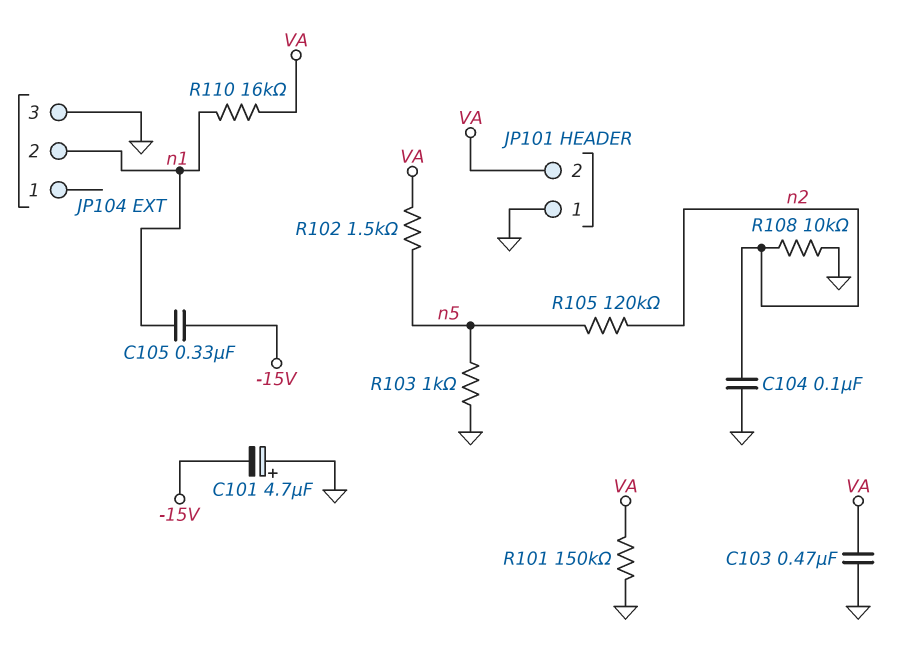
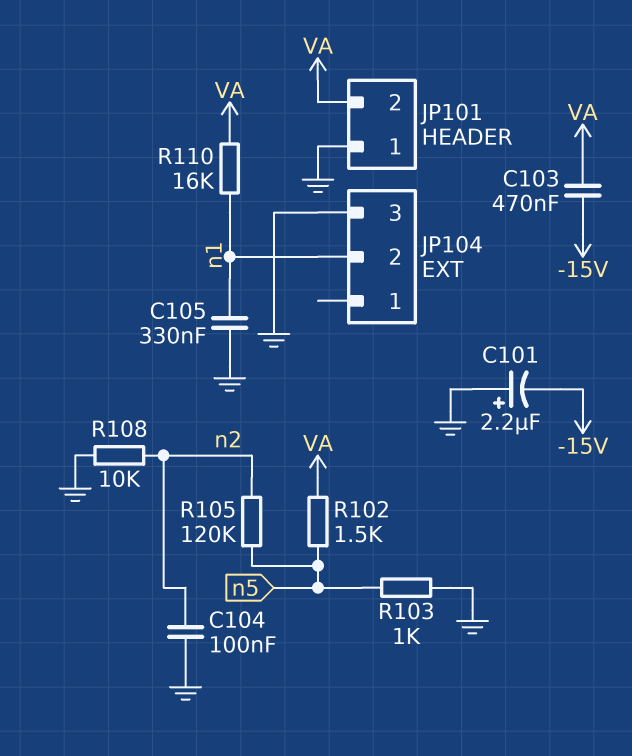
C101: 4.7uF (plus GND, minus -15V) -> 2.2uF (plus GND, minus -15V)
C103: 470nF (GND, VA) -> 470nF (-15V, VA)
C105: 330nF (-15V, n1) -> 330nF (GND, n1)
R101: 150k (GND, VA) -> none

